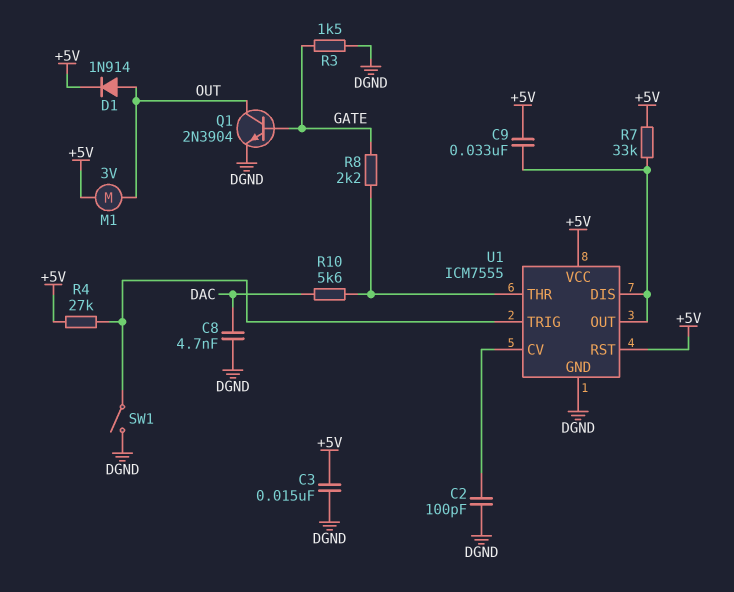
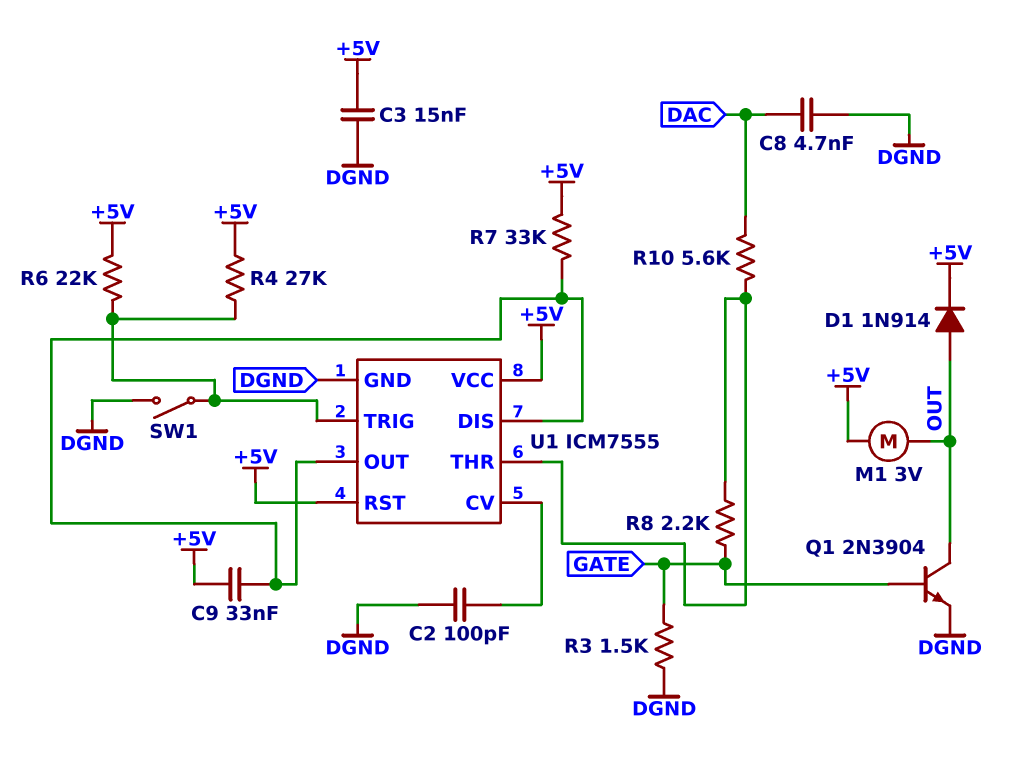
R6: none -> 22k (+5V, U1/TRIG)

